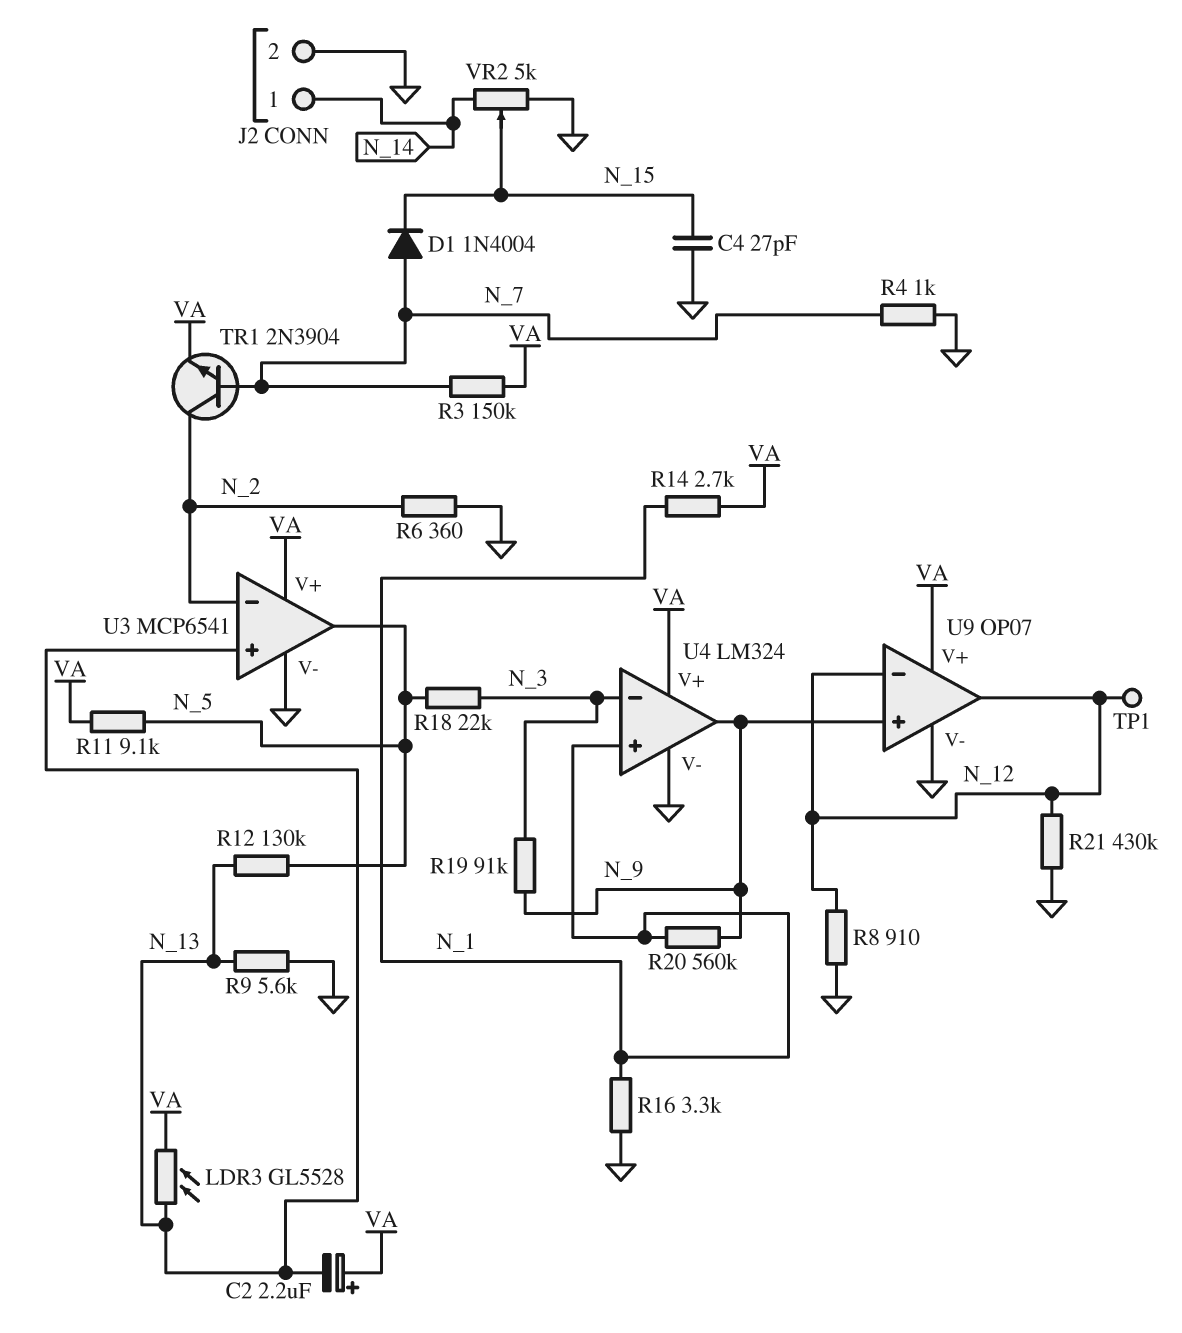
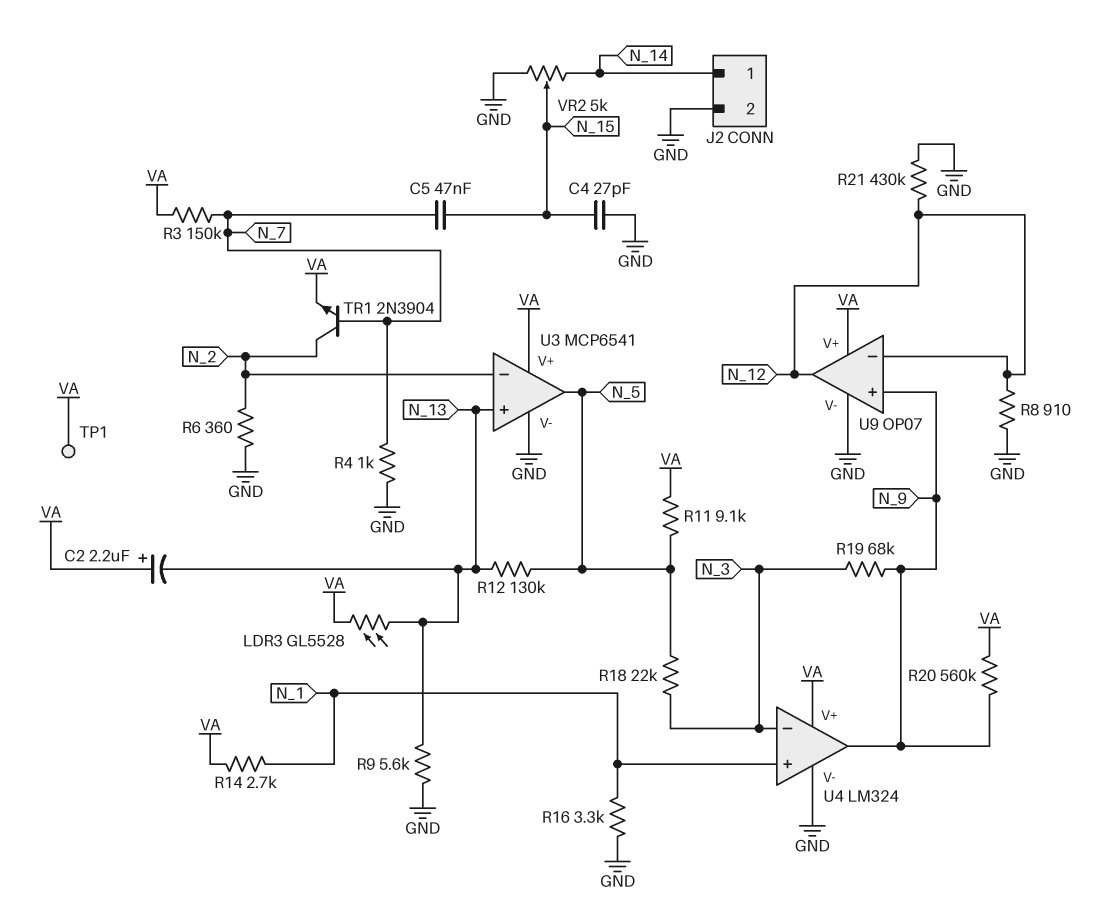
C5: none -> 47nF (N_7, N_15)
D1: diode 1N4004 (A N_7, K N_15) -> none
R19: 91k (N_3, N_9) -> 68k (N_3, N_9)
R20: 560k (N_1, N_9) -> 560k (N_9, VA)
TP1: test point (N_12) -> test point (VA)

